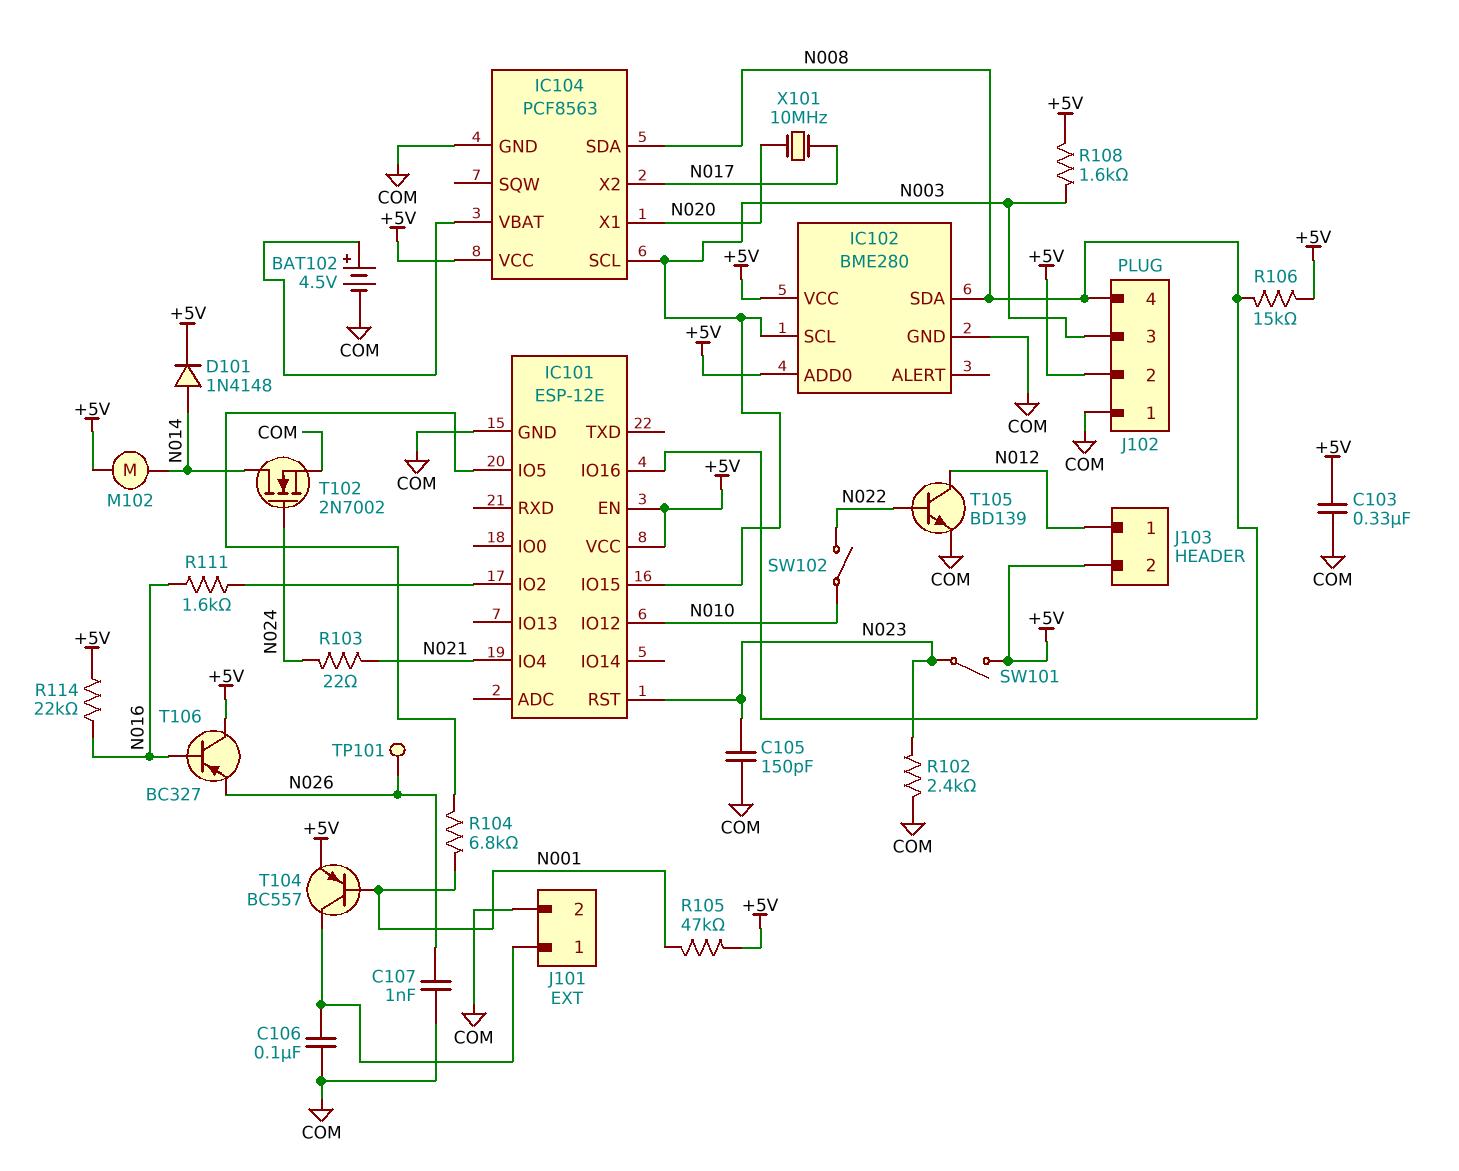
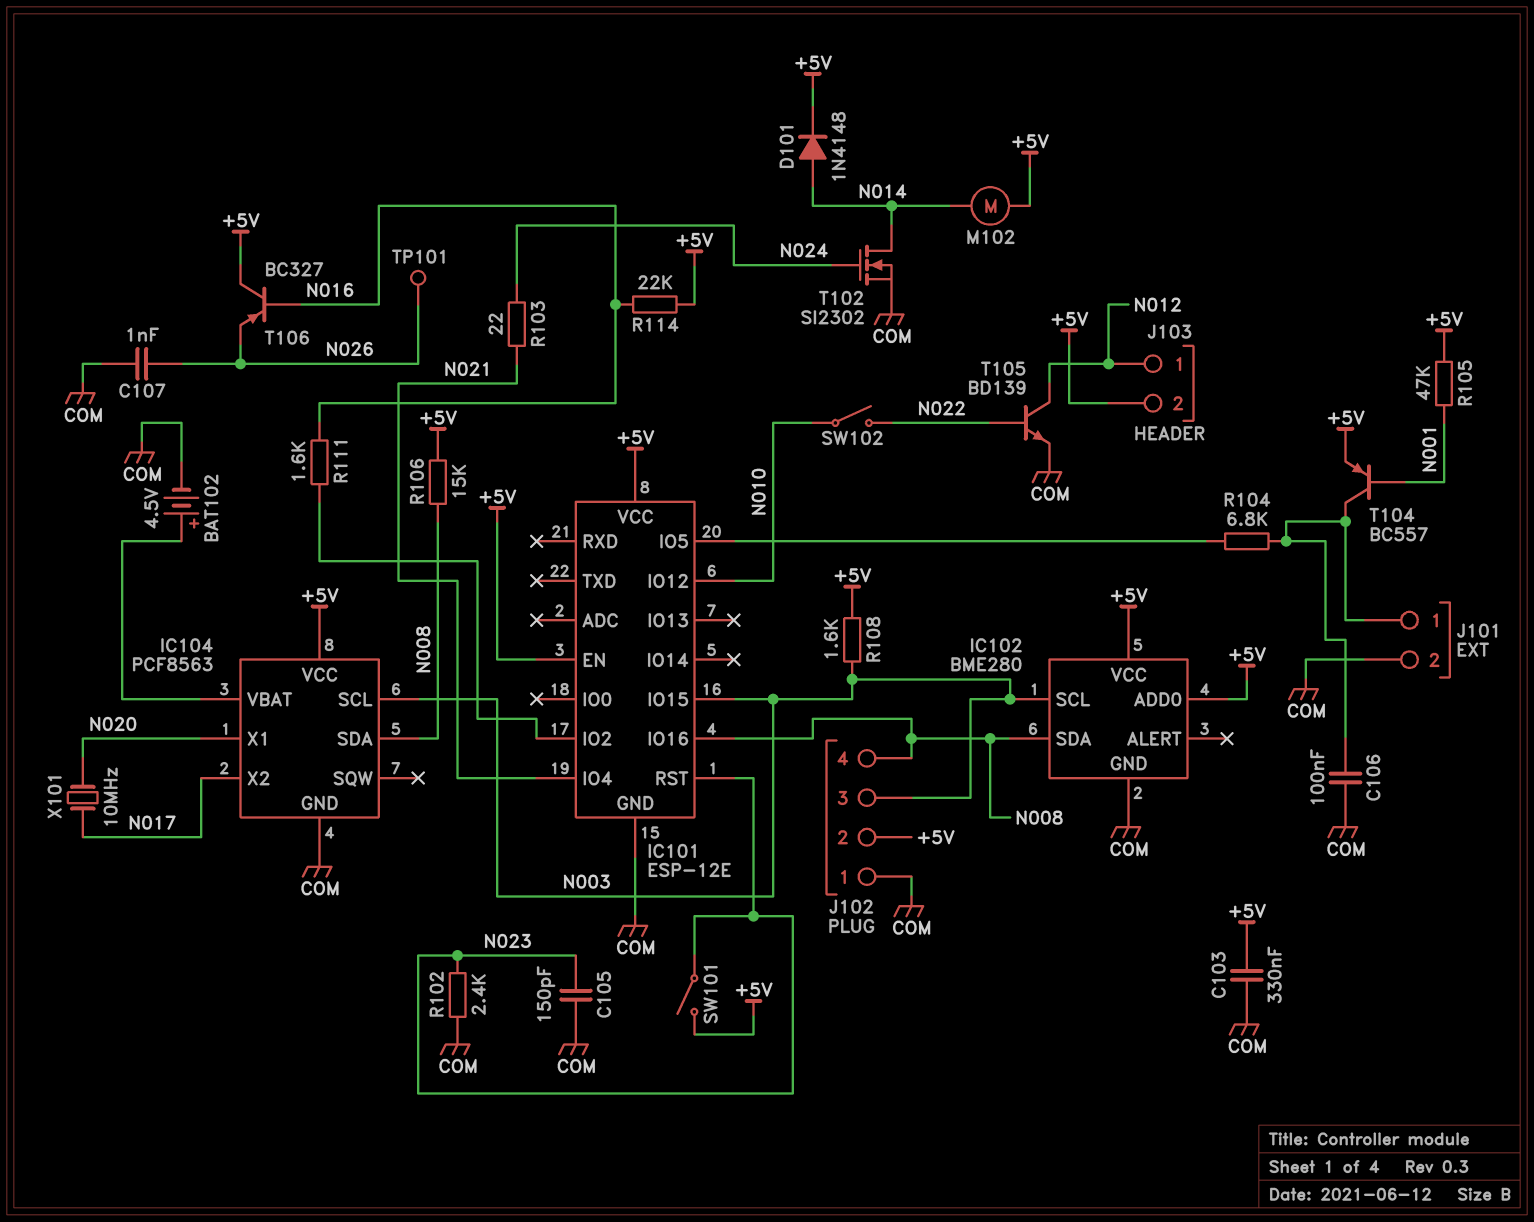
R104: 6.8k (IC101/IO5, N001) -> 6.8k (IC101/IO5, J101/1)
T102: NMOS 2N7002 (G N024, D N014, S COM) -> NMOS SI2302 (G N024, D N014, S COM)

